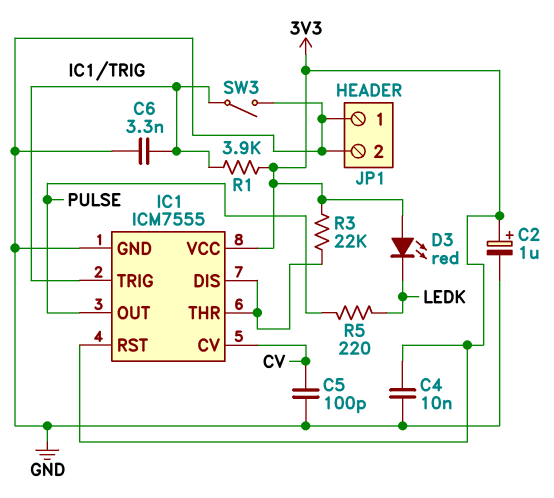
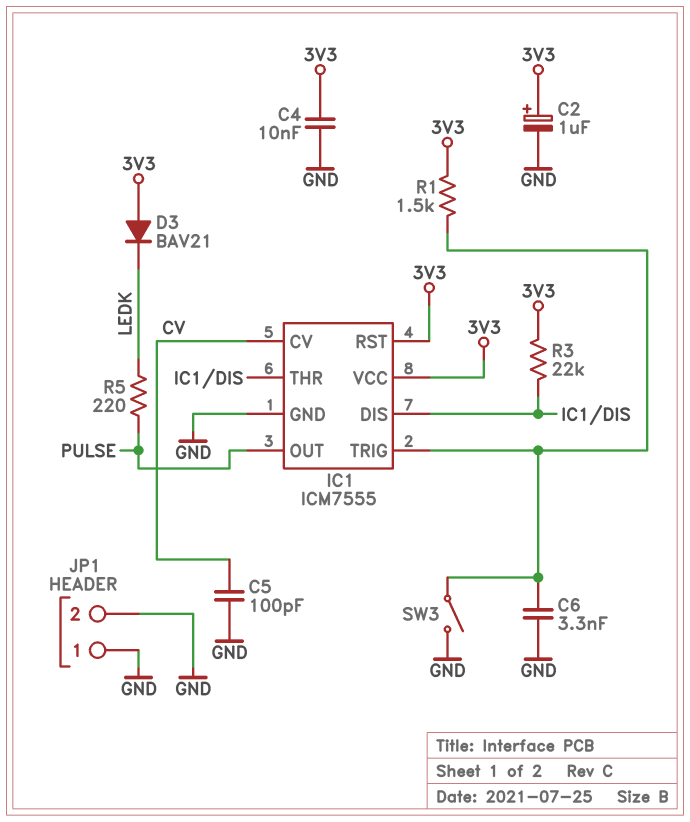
D3: LED red (A 3V3, K LEDK) -> diode BAV21 (A 3V3, K LEDK)
R1: 3.9k (3V3, IC1/TRIG) -> 1.5k (3V3, IC1/TRIG)

